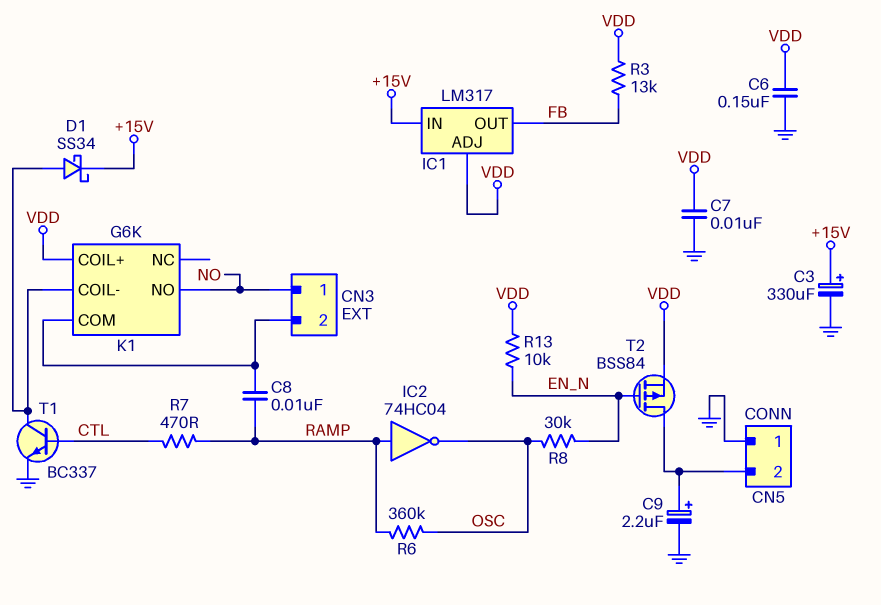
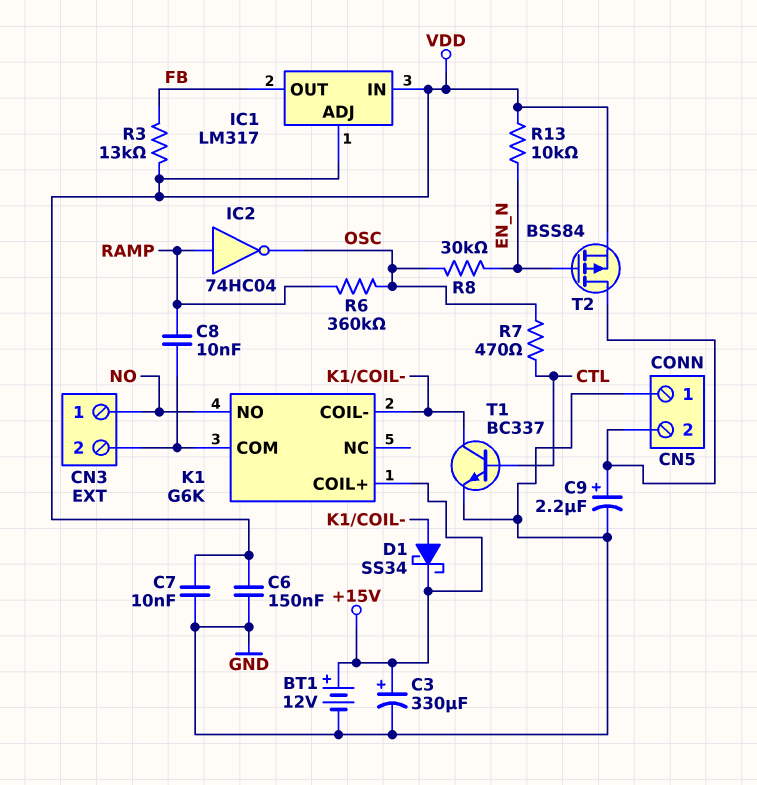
BT1: none -> 12V (plus +15V, minus GND)
IC1 pin IN: +15V -> VDD
K1 pin COIL+: VDD -> +15V
R7: 470 (CTL, RAMP) -> 470 (CTL, OSC)

